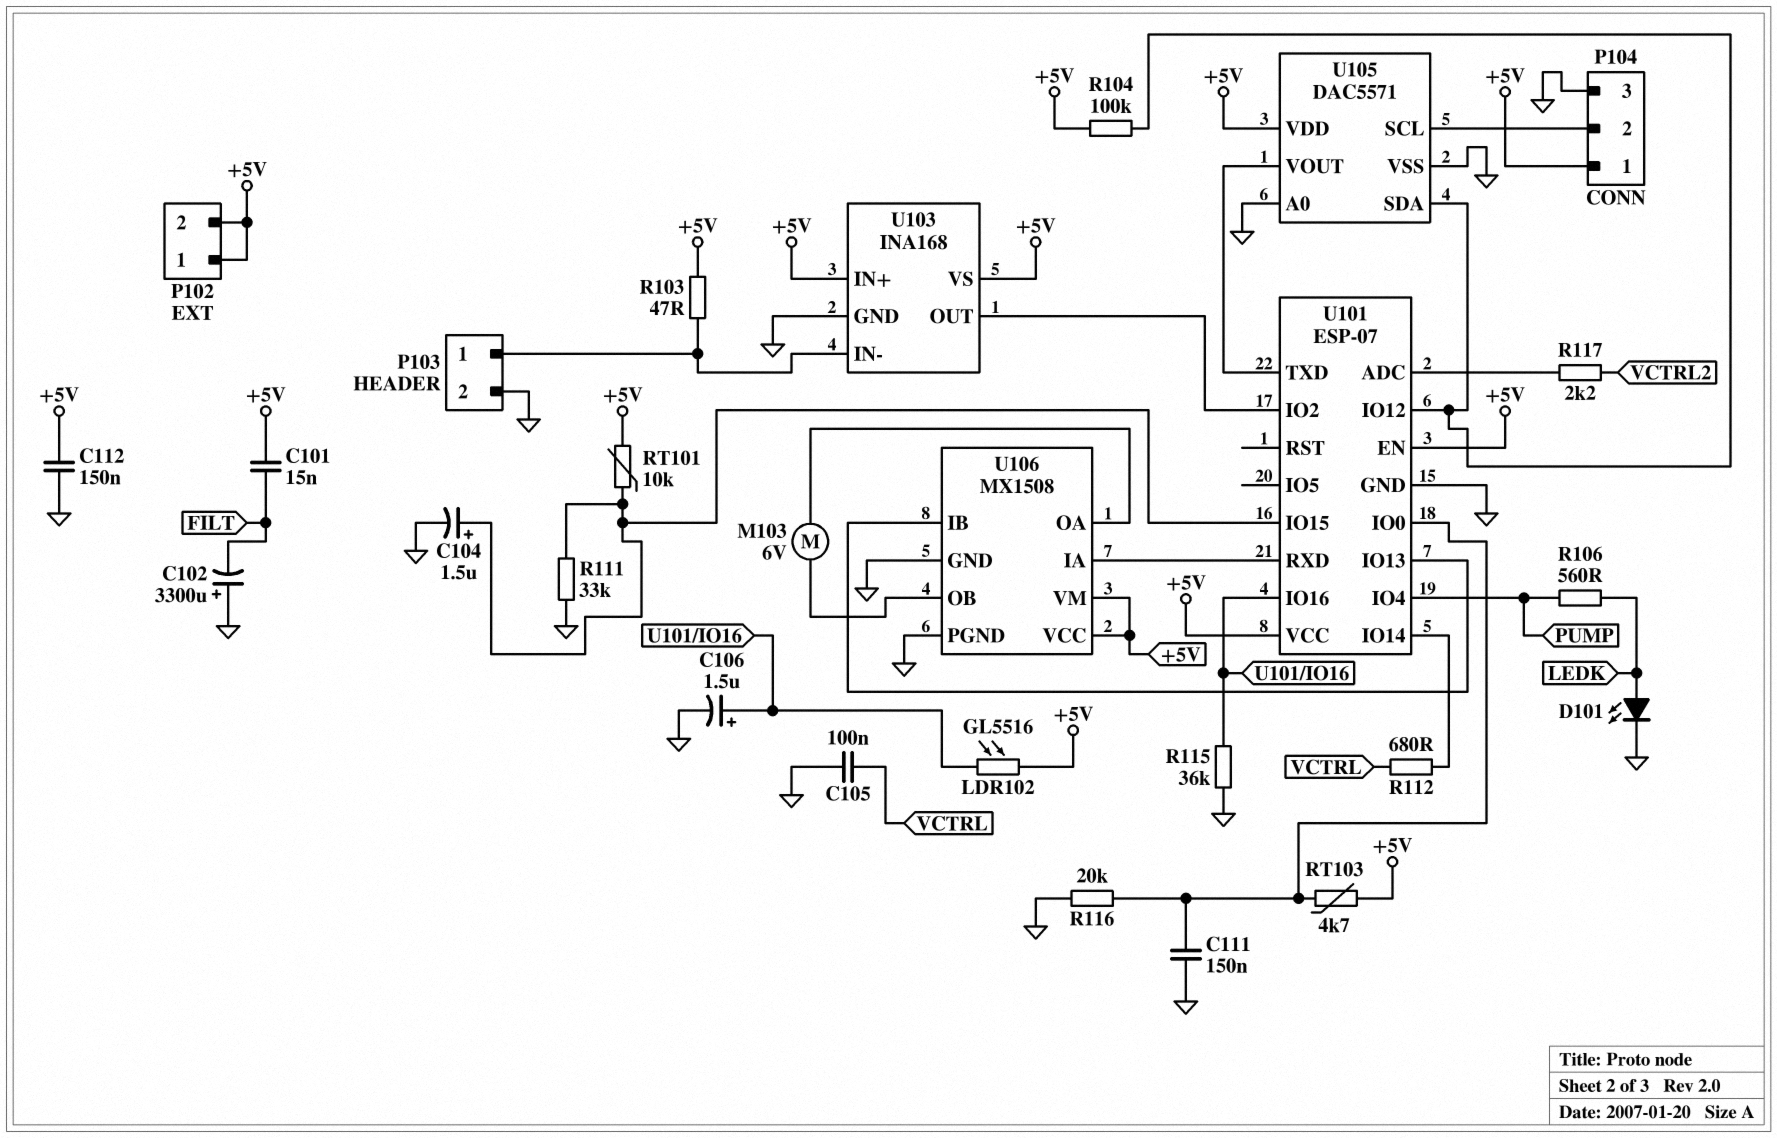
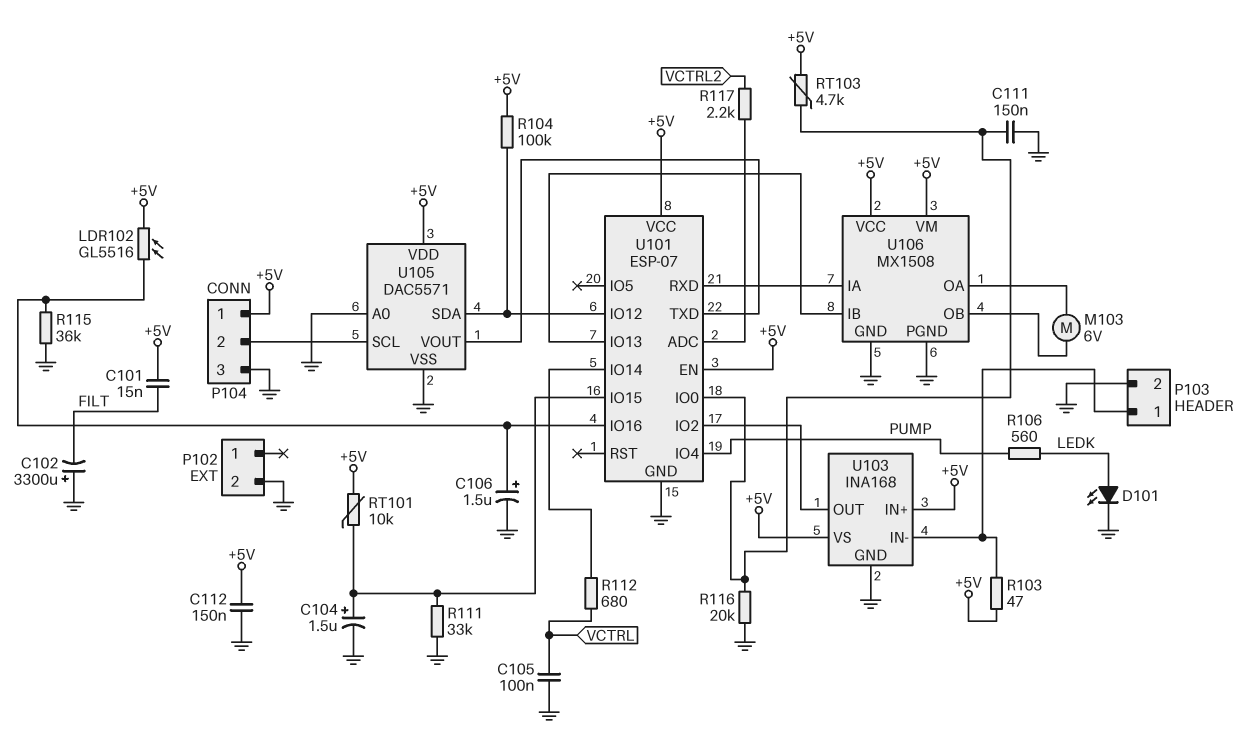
P102 pin 1: +5V -> none
P102 pin 2: +5V -> GND

